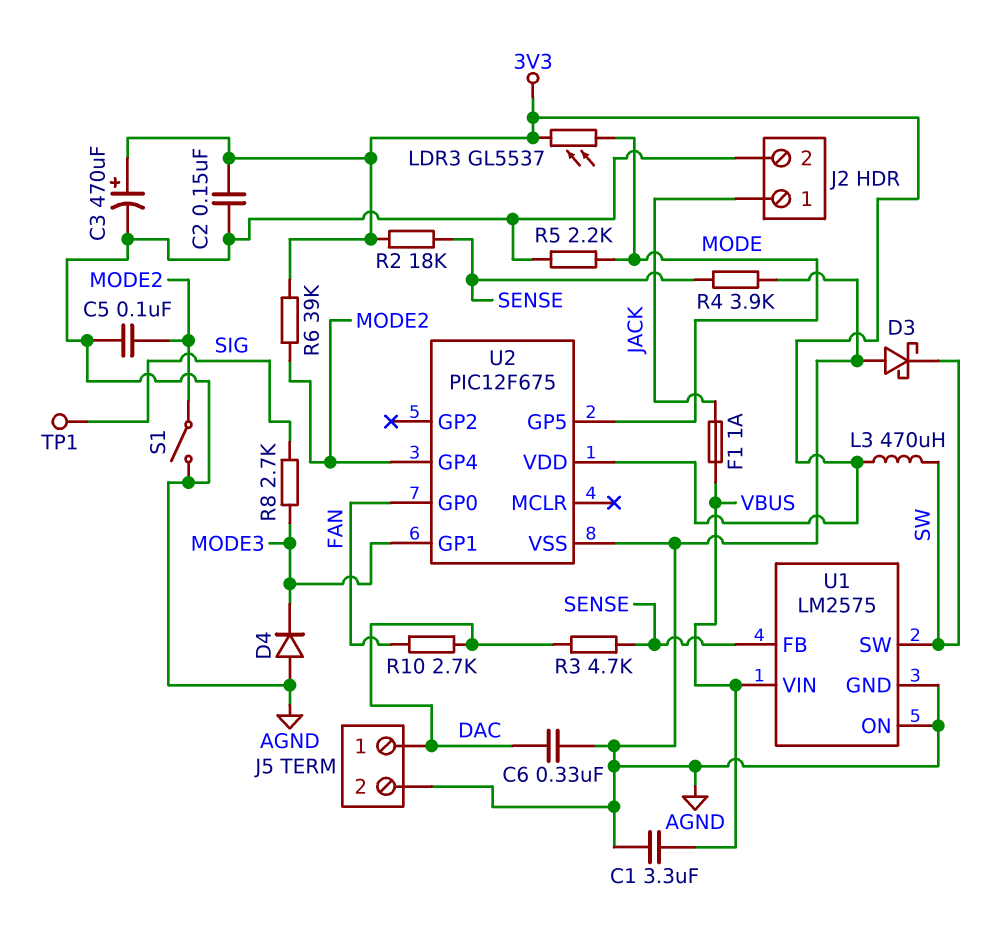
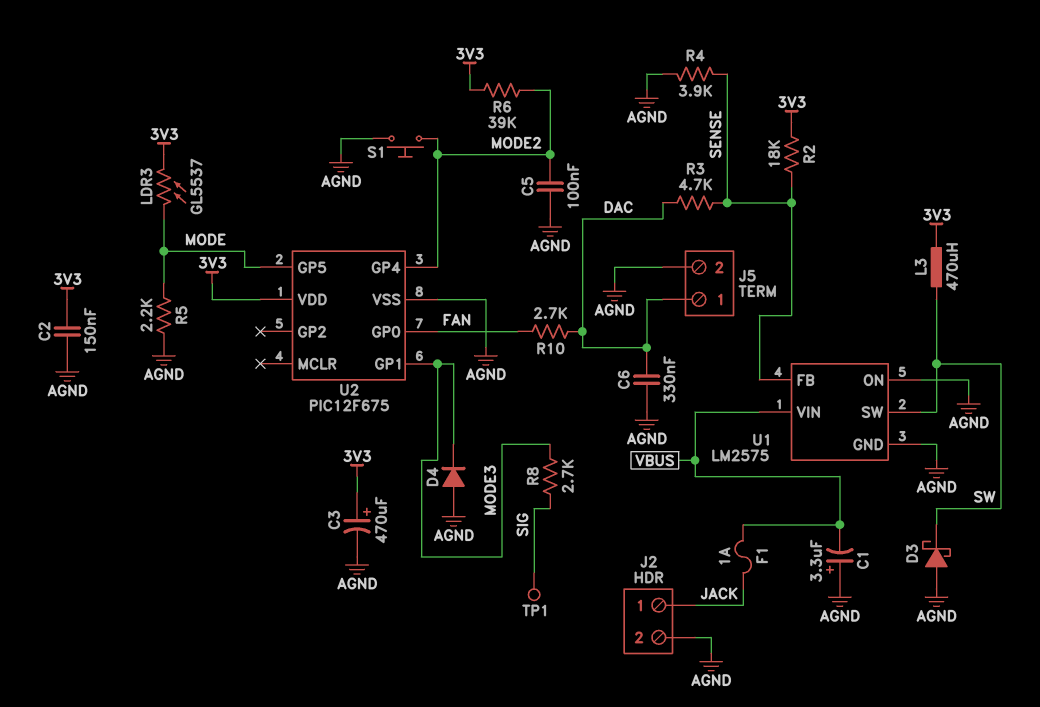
C1: 3.3uF (AGND, VBUS) -> 3.3uF (plus AGND, minus VBUS)
S1: switch (AGND, MODE2) -> button (AGND, MODE2)

